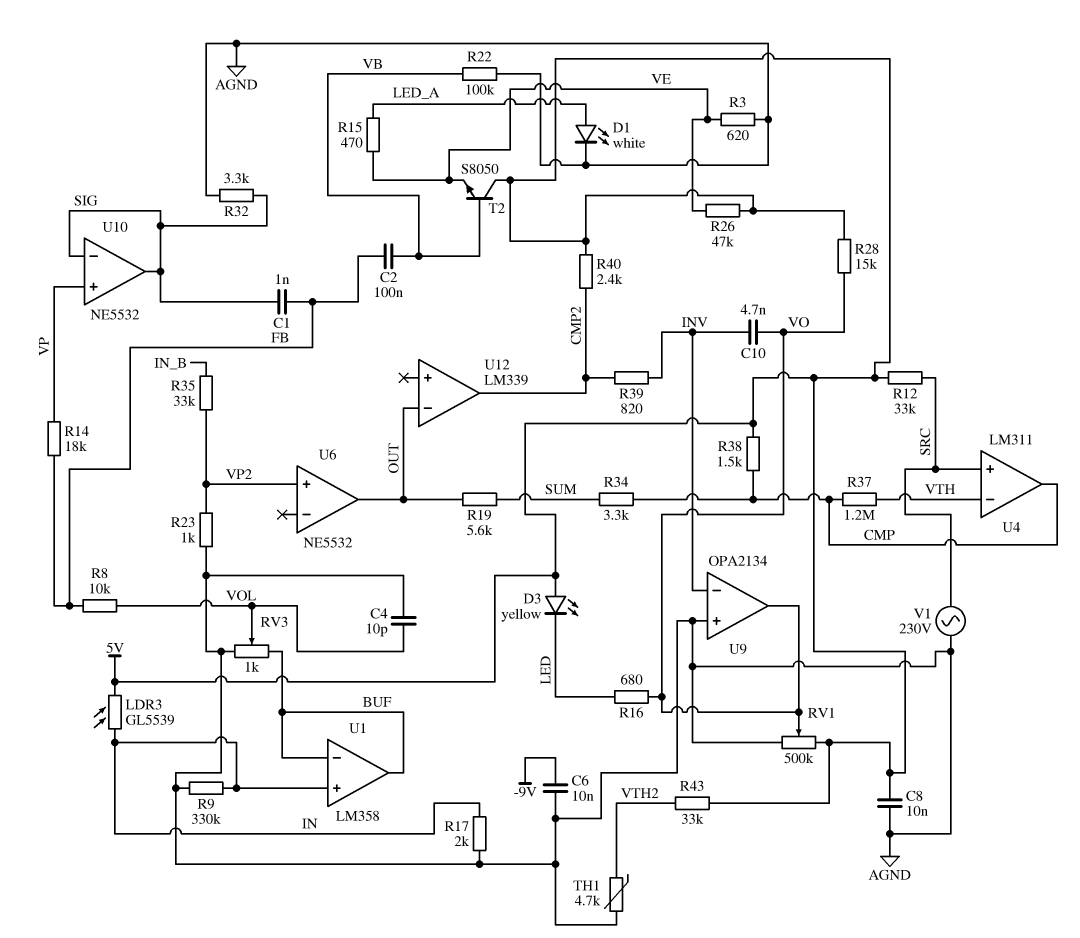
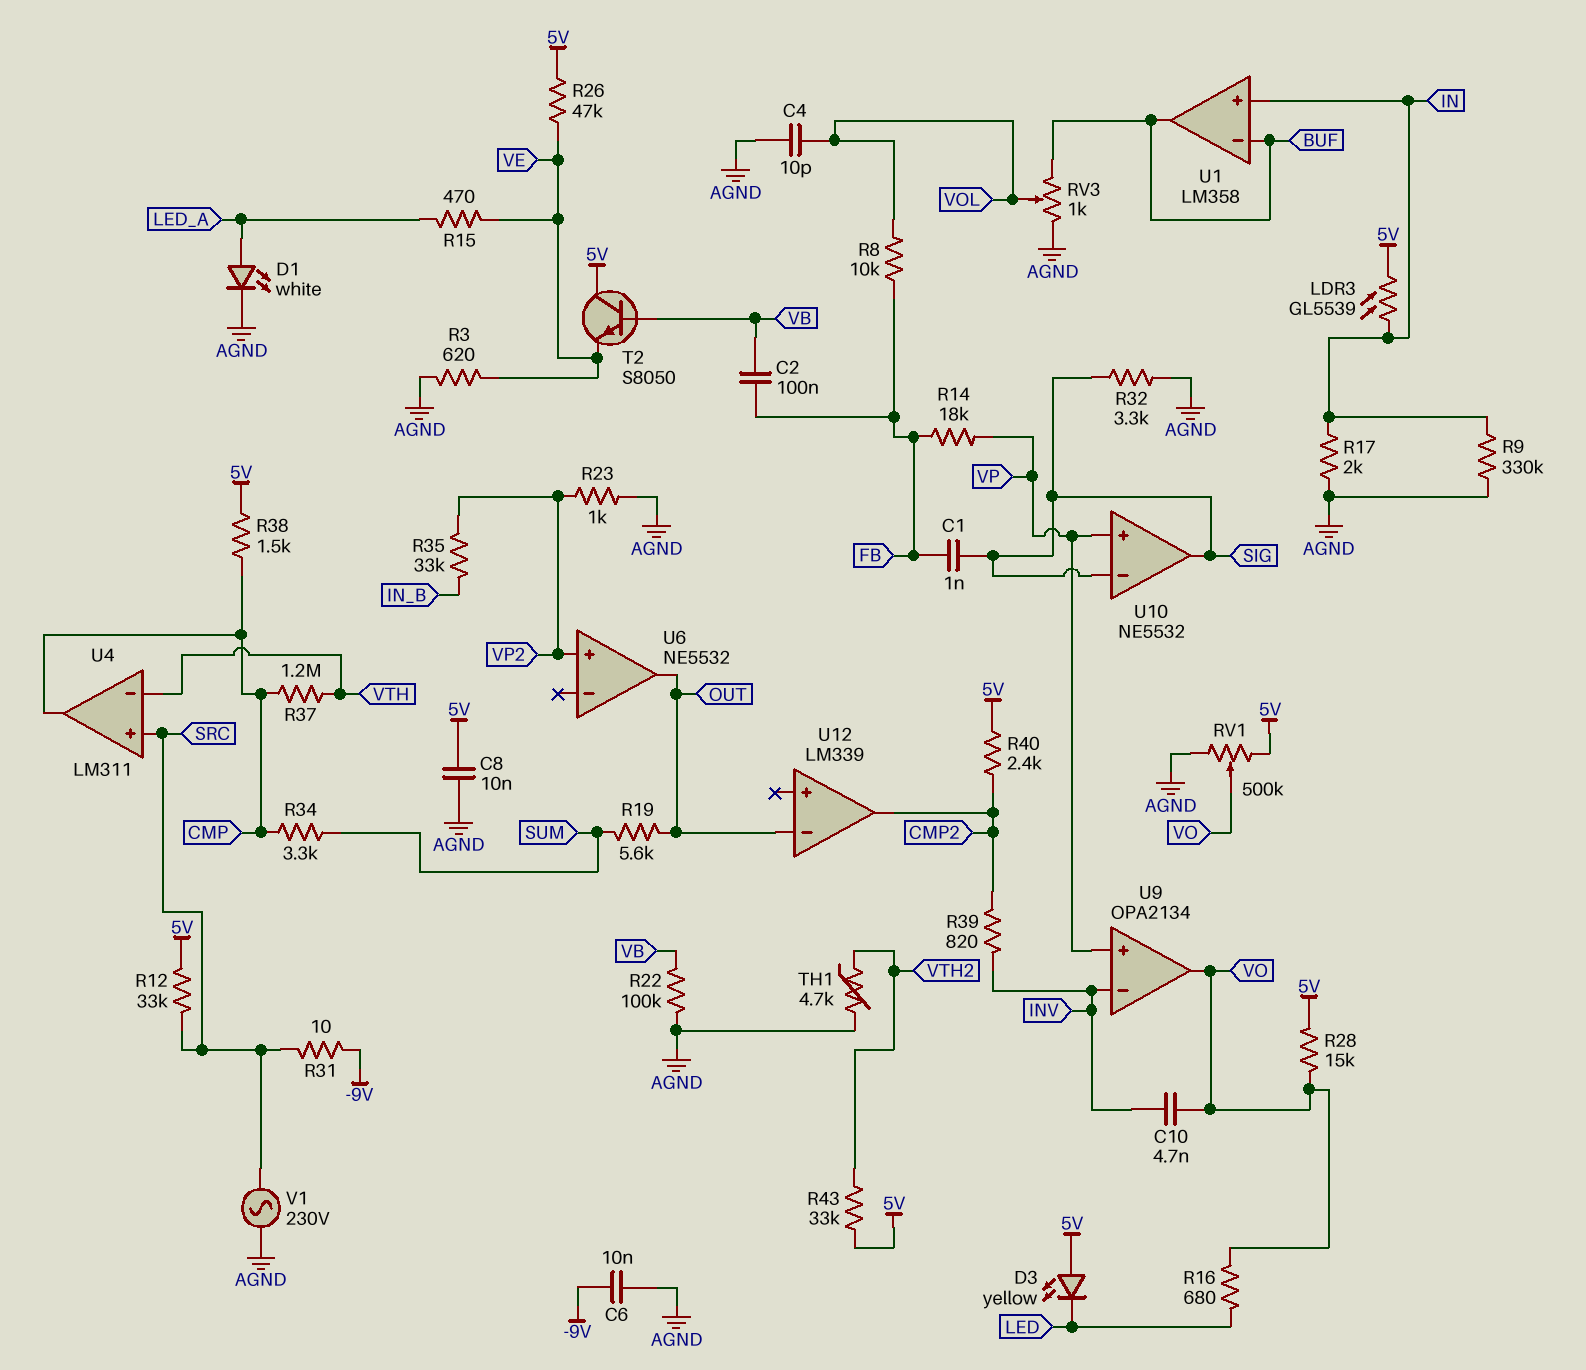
R31: none -> 10 (-9V, SRC)
U9 pin in+: AGND -> VP

